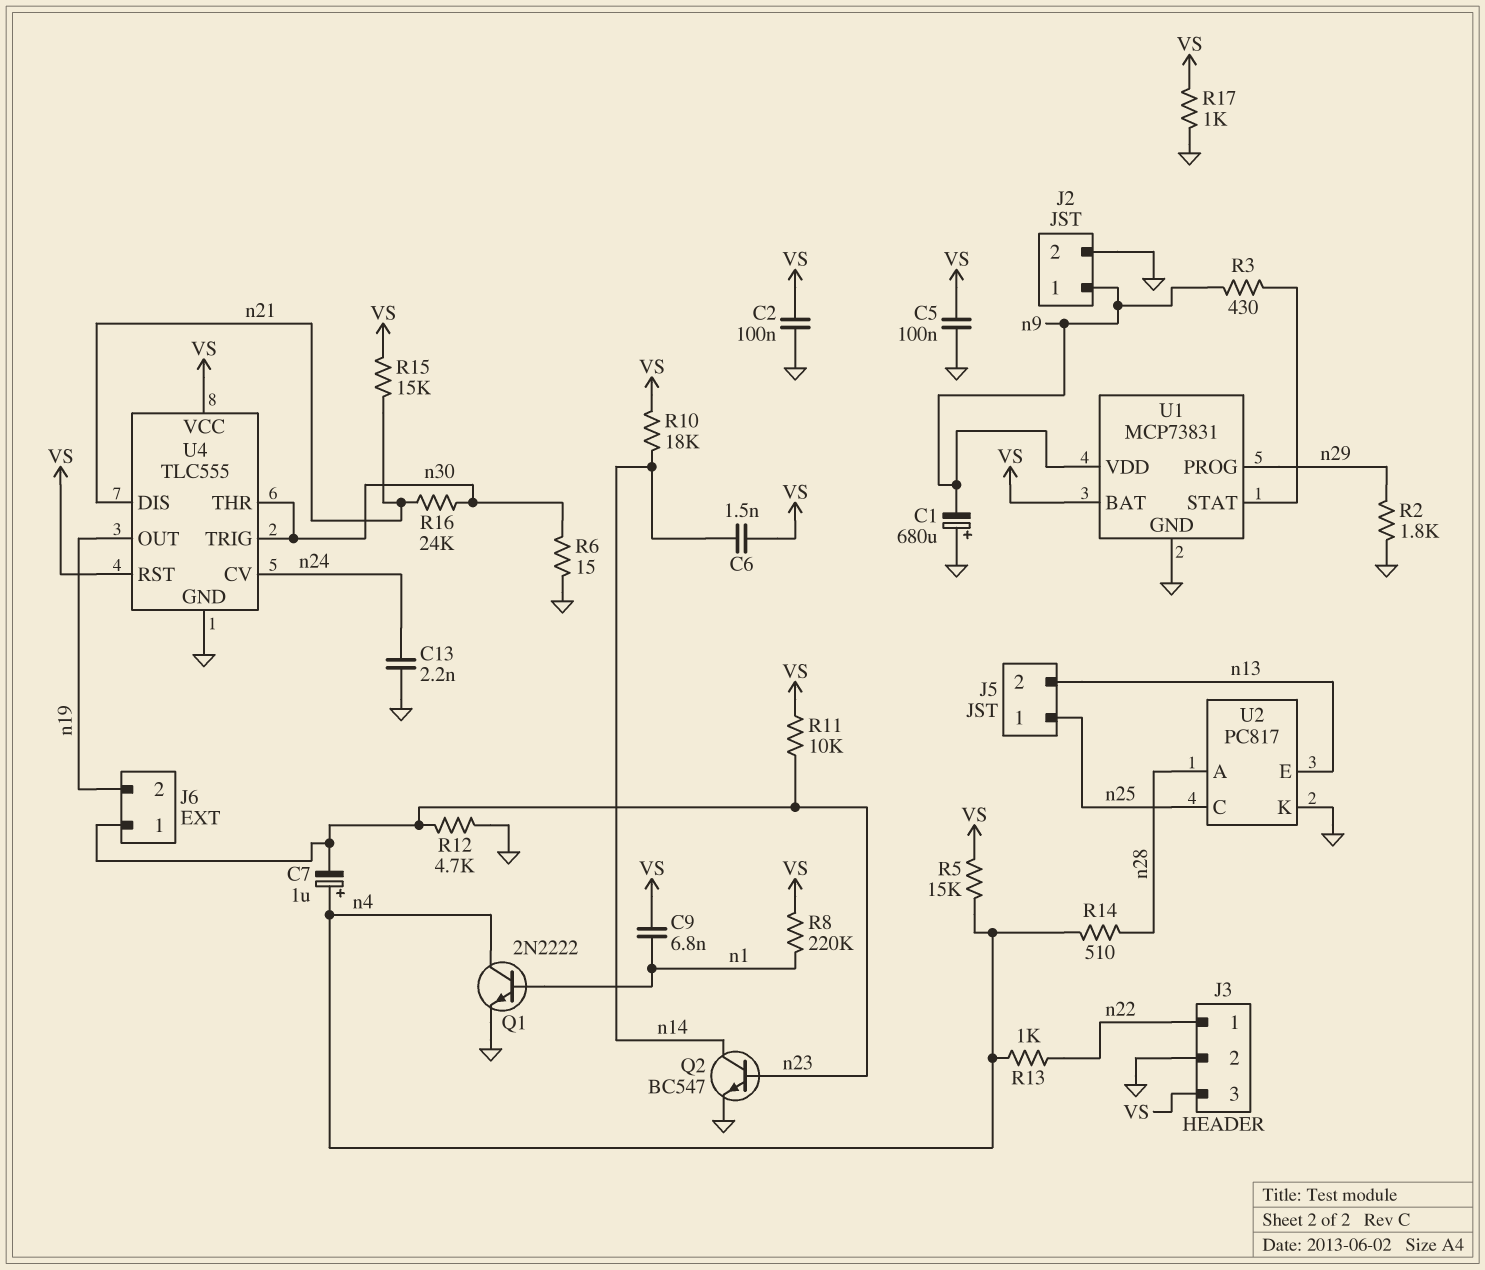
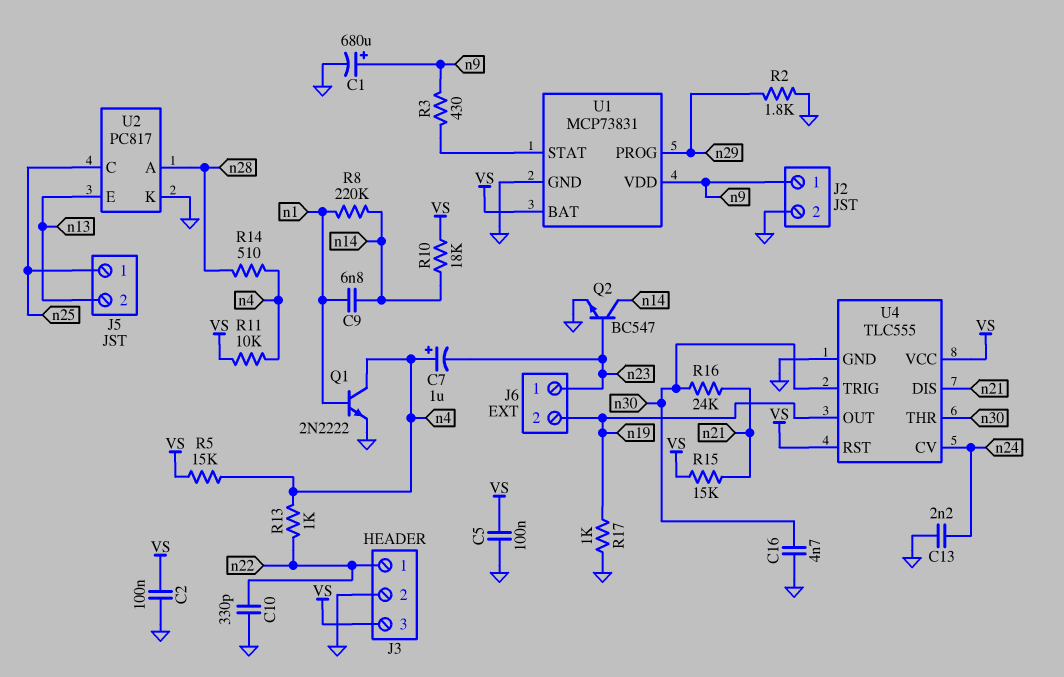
C1: 680uF (plus GND, minus n9) -> 680uF (plus n9, minus GND)
C6: 1.5nF (VS, n14) -> none
C9: 6.8nF (VS, n1) -> 6.8nF (n1, n14)
C10: none -> 330pF (GND, n22)
C16: none -> 4.7nF (GND, n30)
R6: 15 (GND, n30) -> none
R8: 220k (VS, n1) -> 220k (n1, n14)
R11: 10k (VS, n23) -> 10k (VS, n4)
R12: 4.7k (GND, n23) -> none
R17: 1k (GND, VS) -> 1k (GND, n19)

